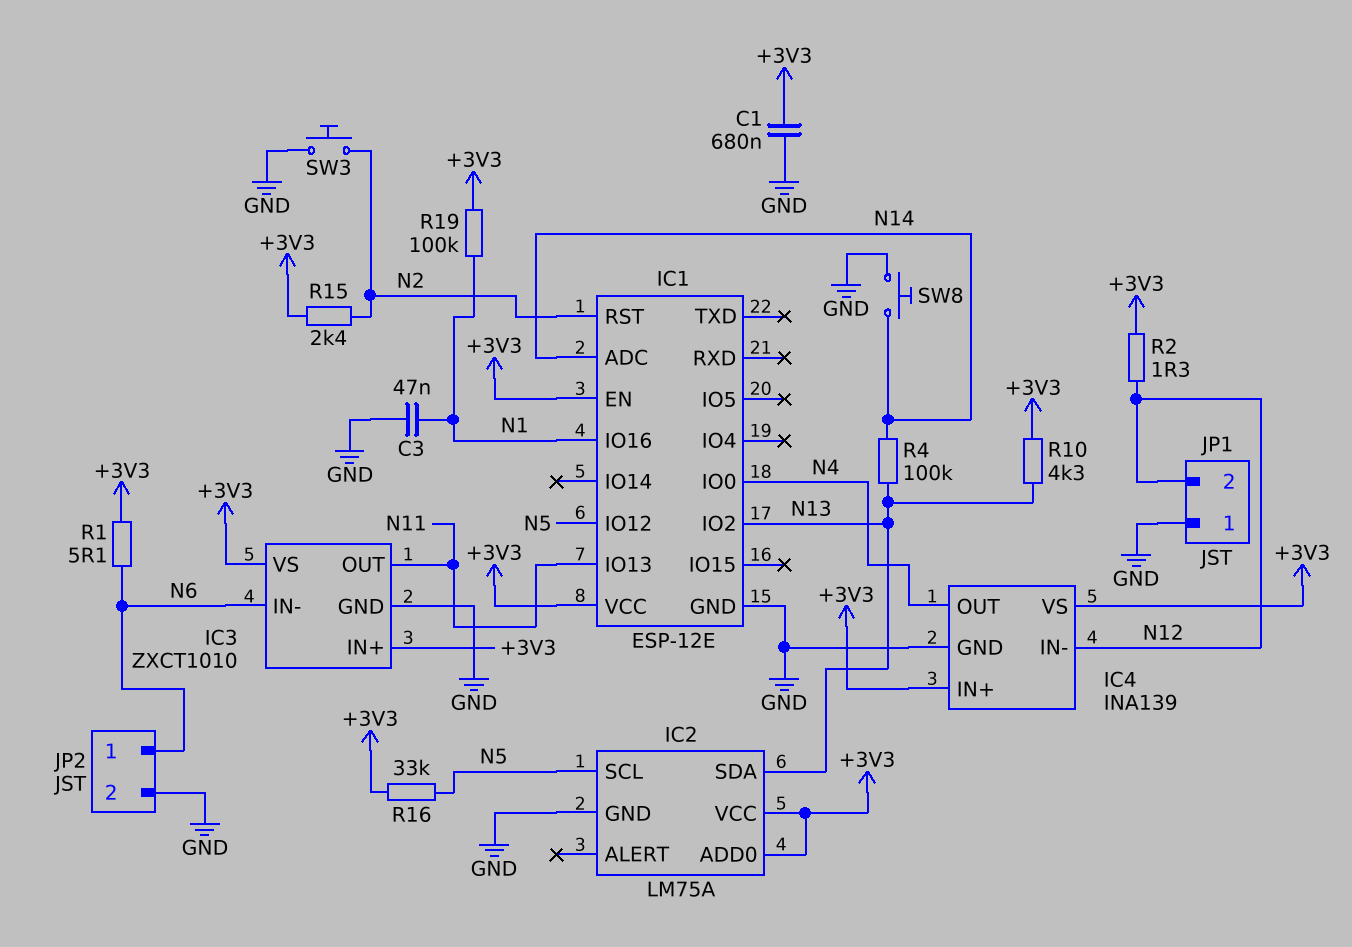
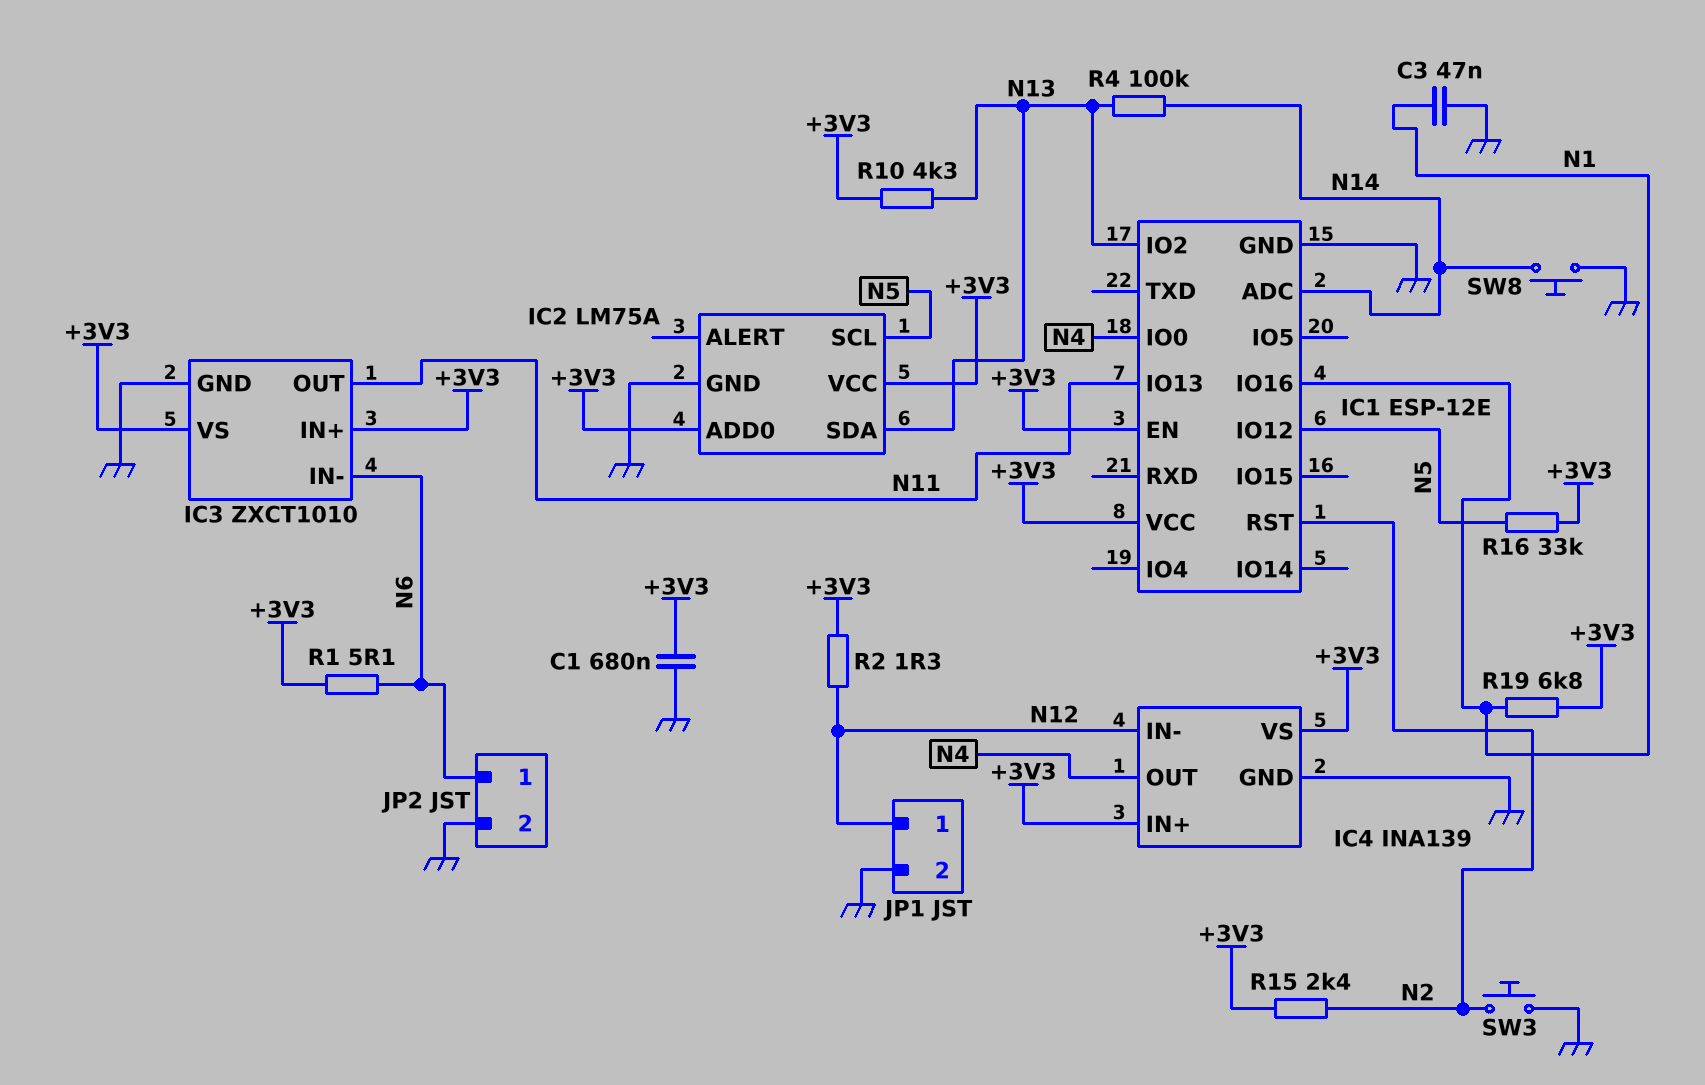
JP1 pin 1: GND -> N12
JP1 pin 2: N12 -> GND
R19: 100k (+3V3, N1) -> 6.8k (+3V3, N1)

